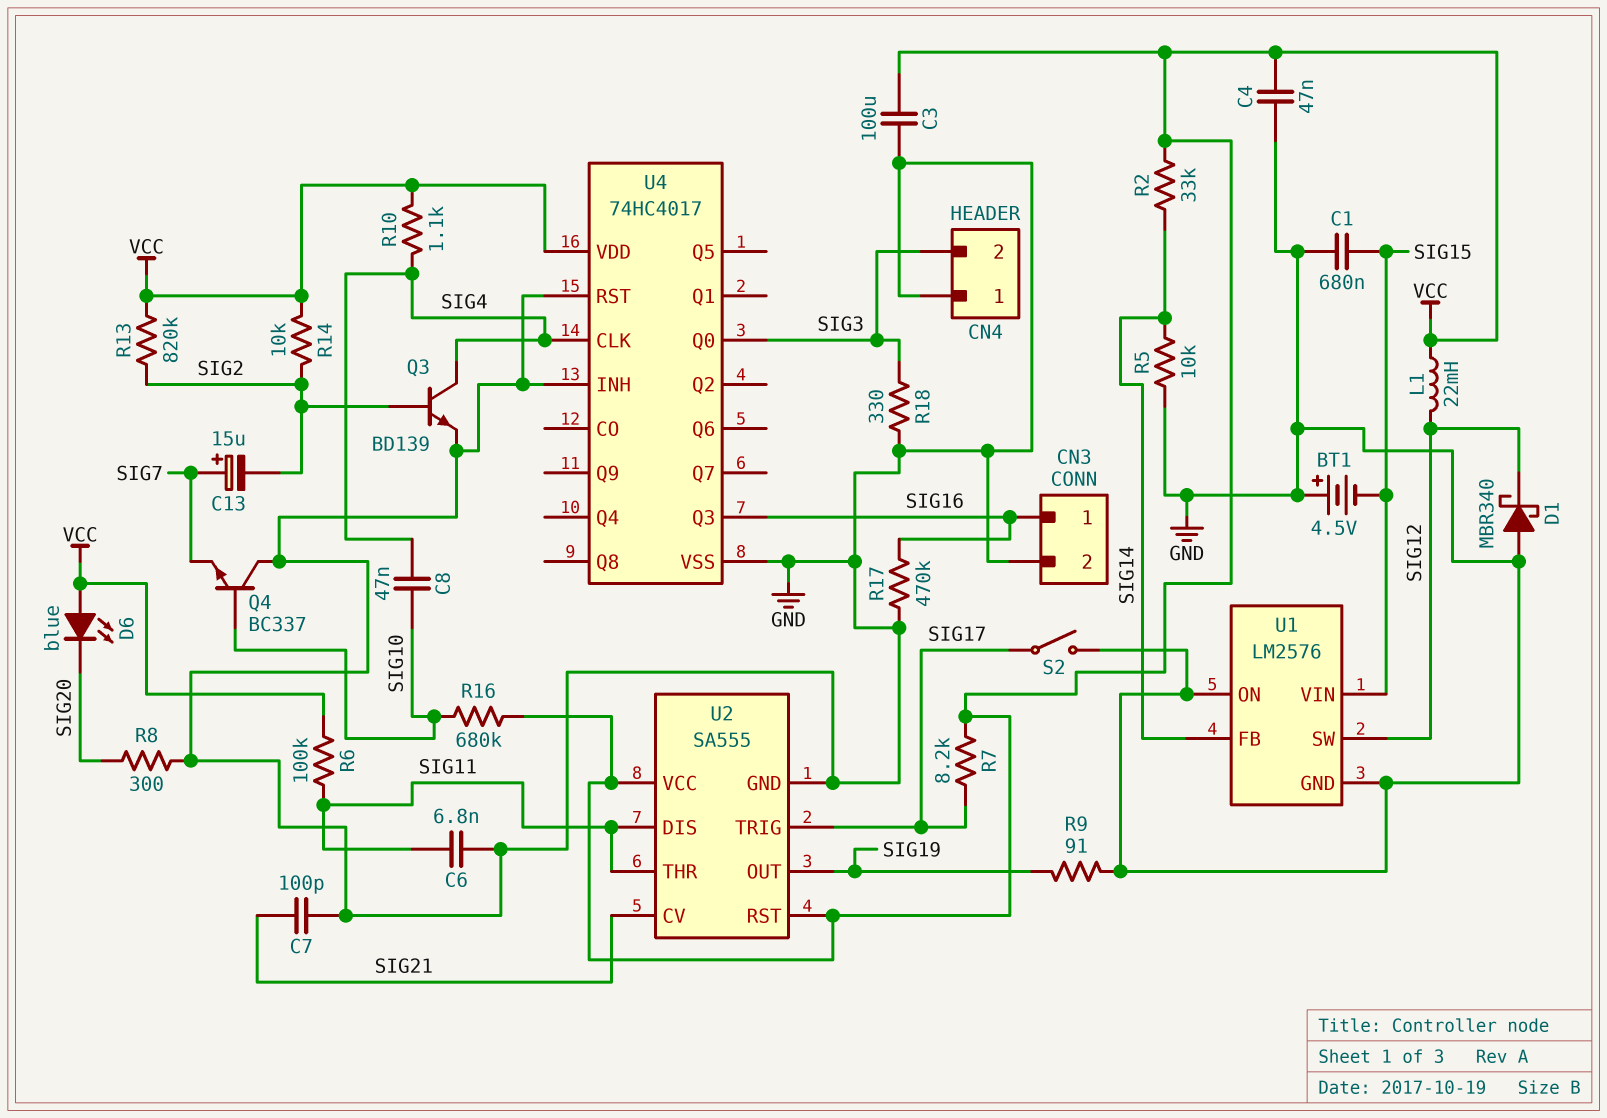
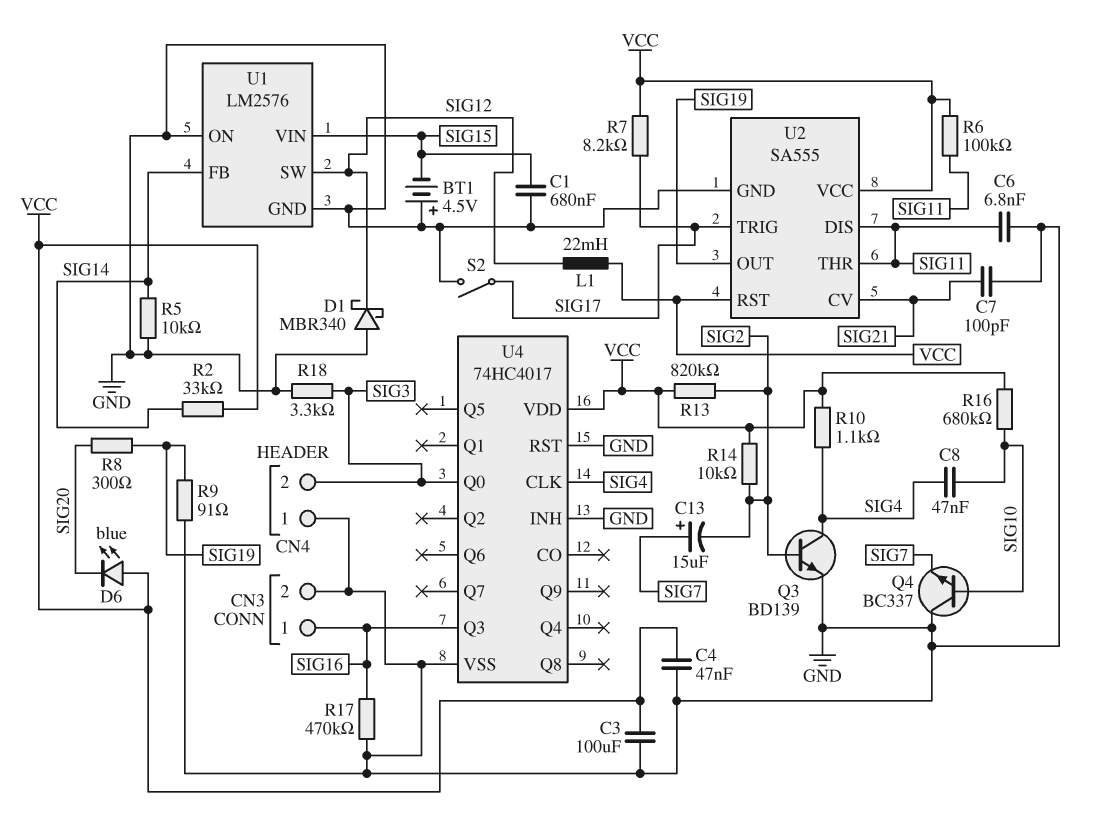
R8: 300 (GND, SIG20) -> 300 (SIG19, SIG20)
R18: 330 (GND, SIG3) -> 3.3k (GND, SIG3)

